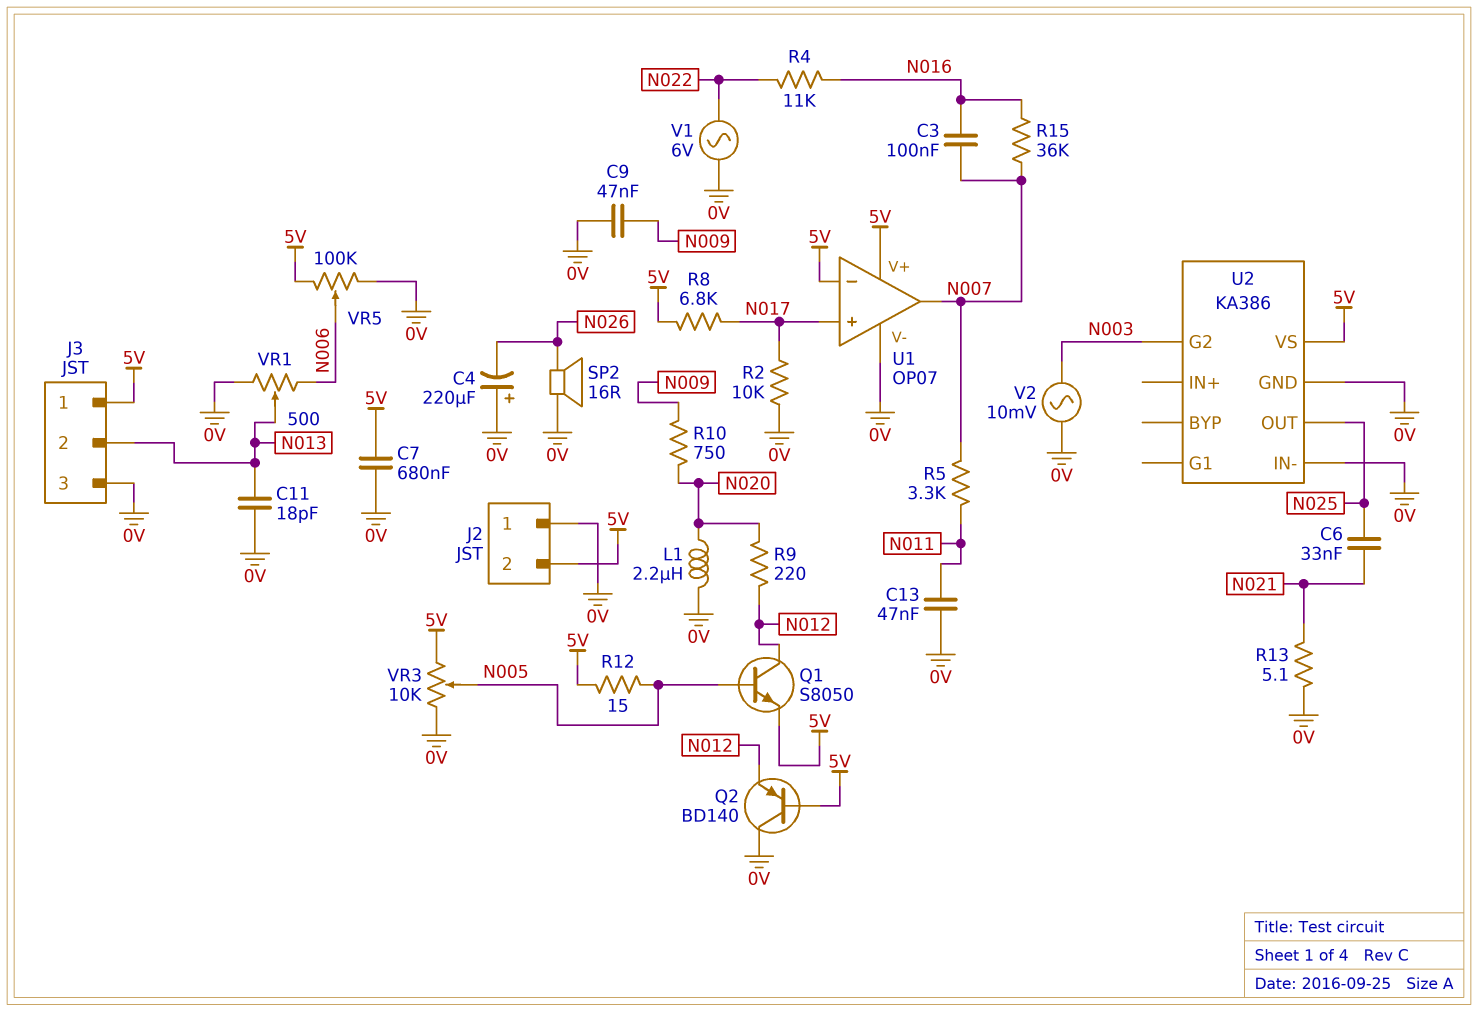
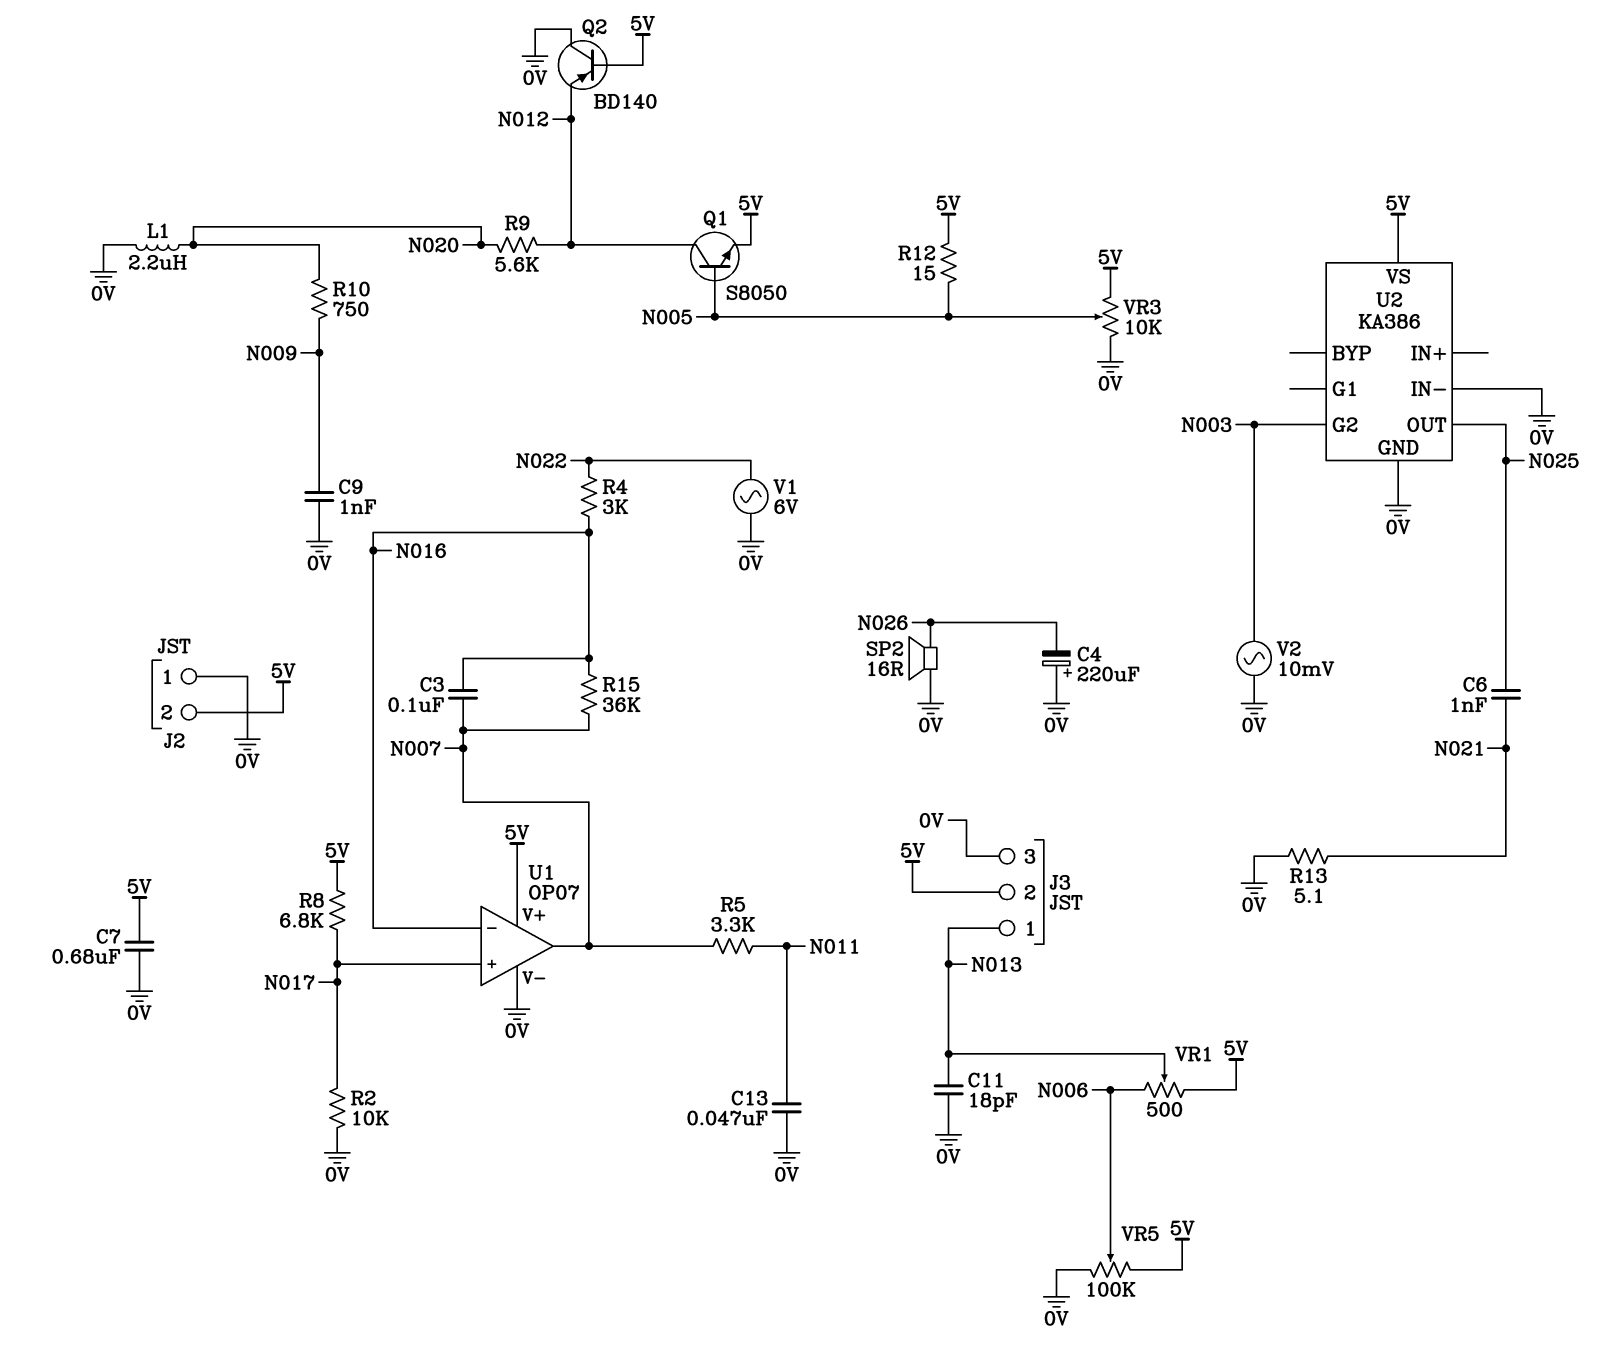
C6: 33nF (N021, N025) -> 1nF (N021, N025)
C9: 47nF (0V, N009) -> 1nF (0V, N009)
J3 pin 1: 5V -> N013
J3 pin 2: N013 -> 5V
R4: 11k (N016, N022) -> 3k (N016, N022)
R9: 220 (N012, N020) -> 5.6k (N012, N020)
U1 pin in-: 5V -> N016
VR1: 500 (0V, N006, wiper N013) -> 500 (5V, N006, wiper N013)

